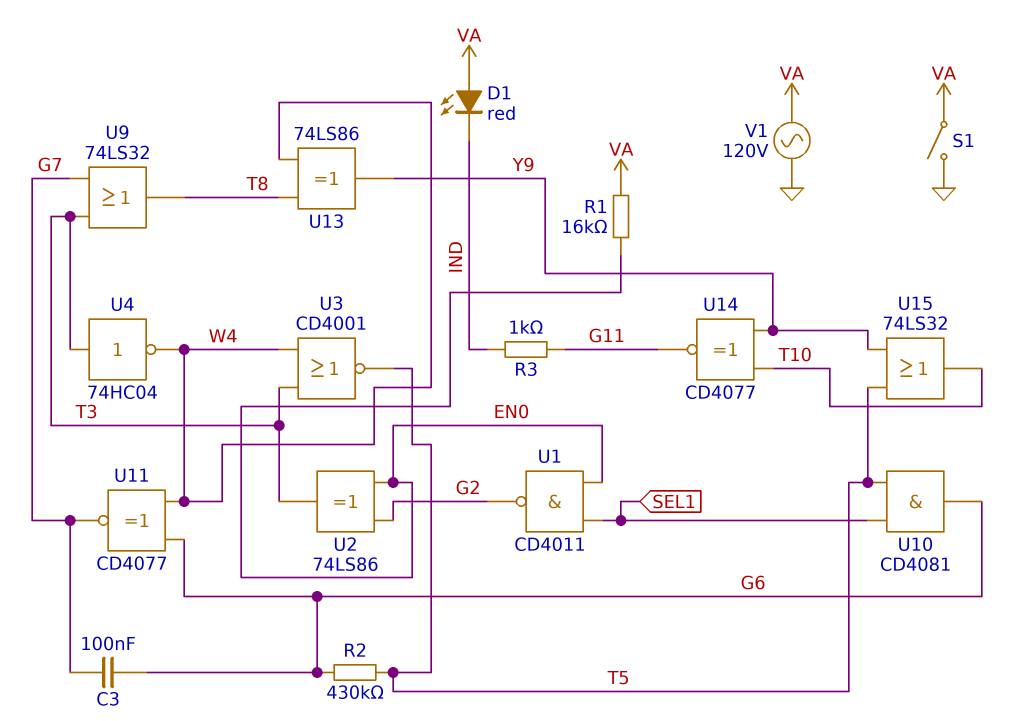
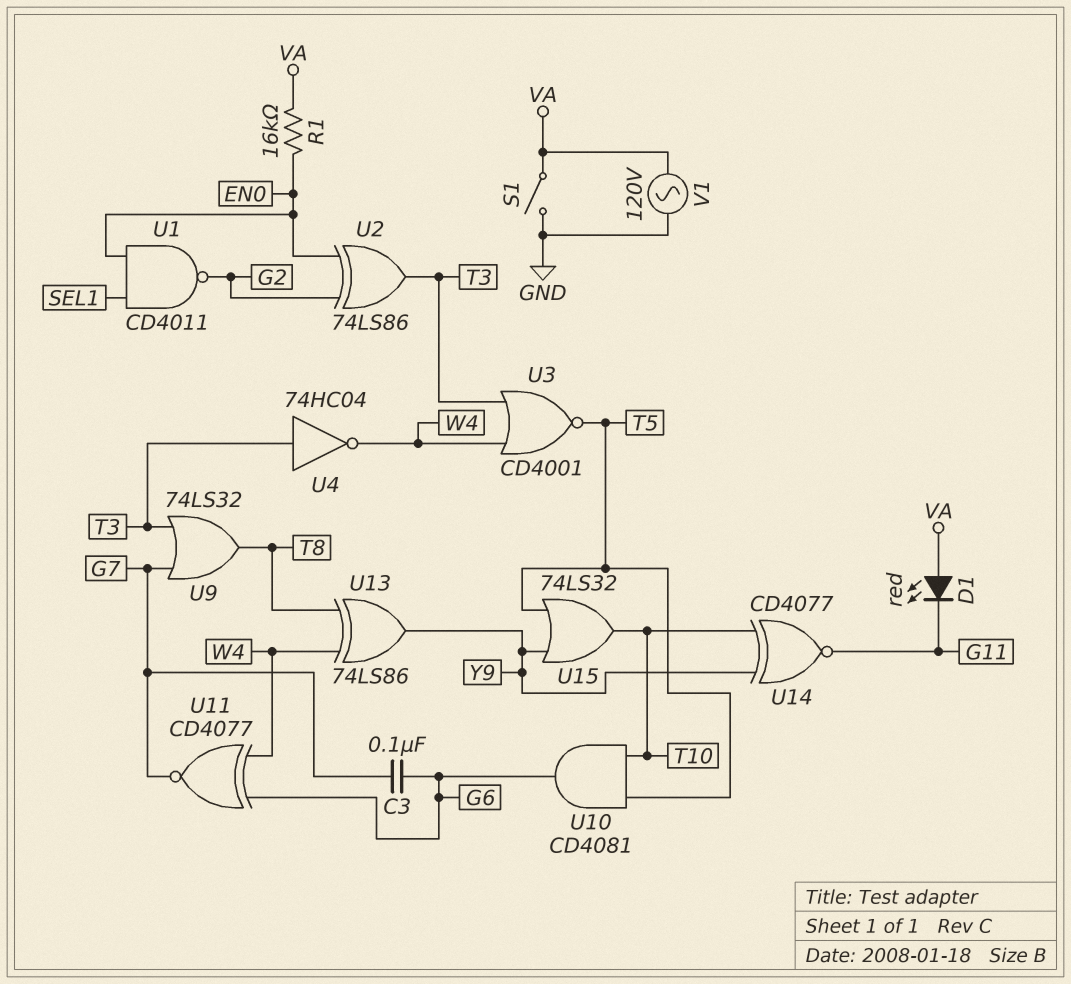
D1: LED red (A VA, K IND) -> LED red (A VA, K G11)
R2: 430k (G6, T5) -> none
R3: 1k (G11, IND) -> none
U10: AND CD4081 (in SEL1, in T5, out G6) -> AND CD4081 (in T5, in T10, out G6)

